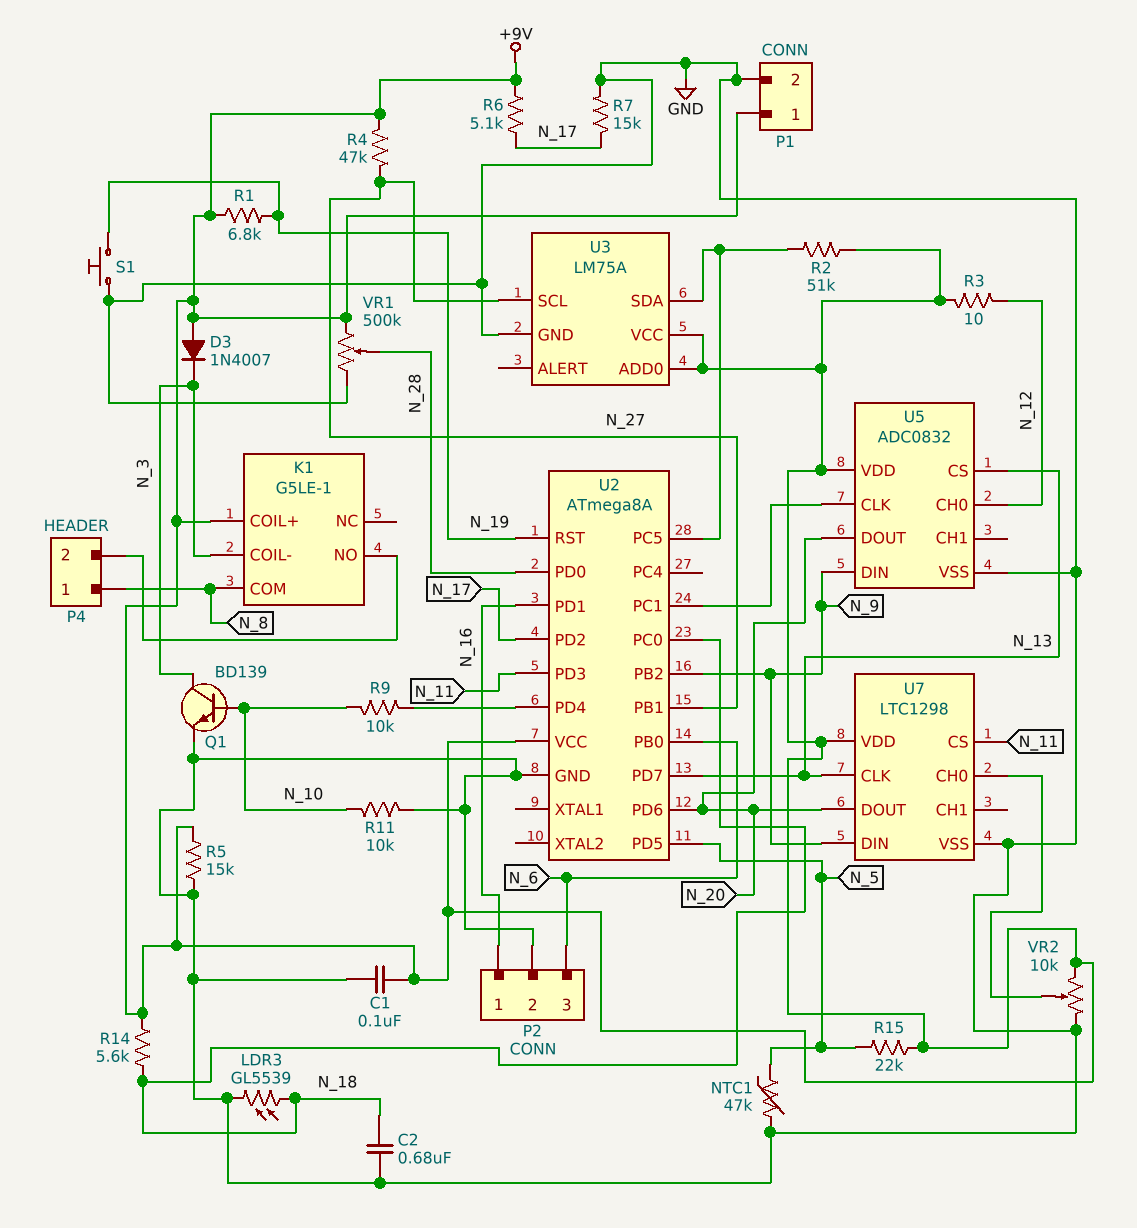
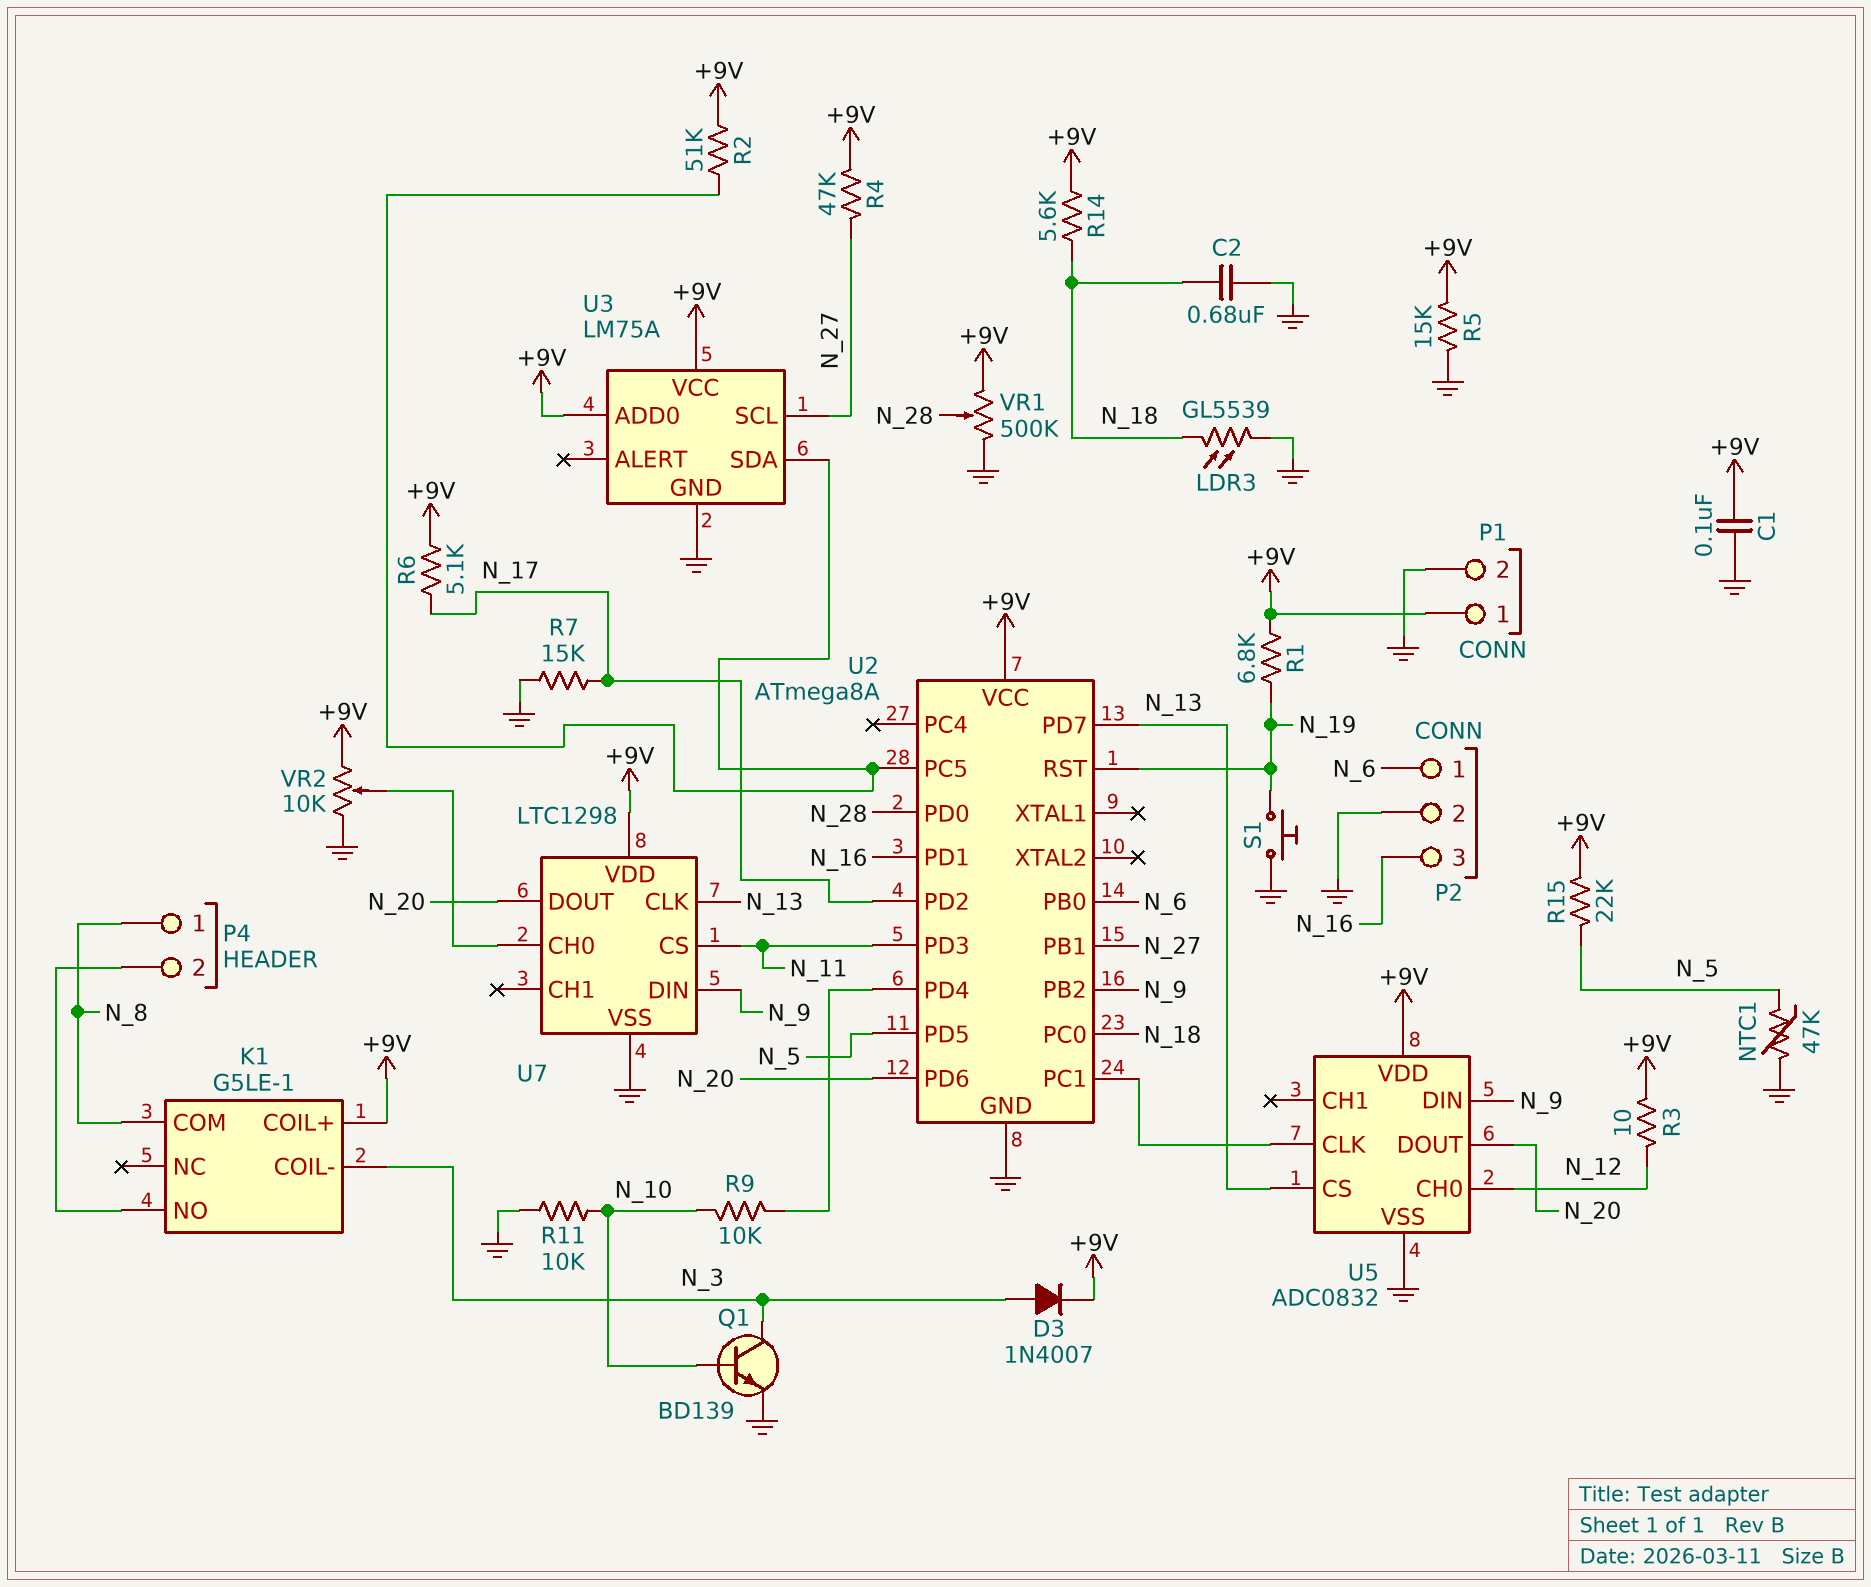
D3: diode 1N4007 (A +9V, K N_3) -> diode 1N4007 (A N_3, K +9V)
P2 pin 1: N_16 -> N_6
P2 pin 3: N_6 -> N_16

